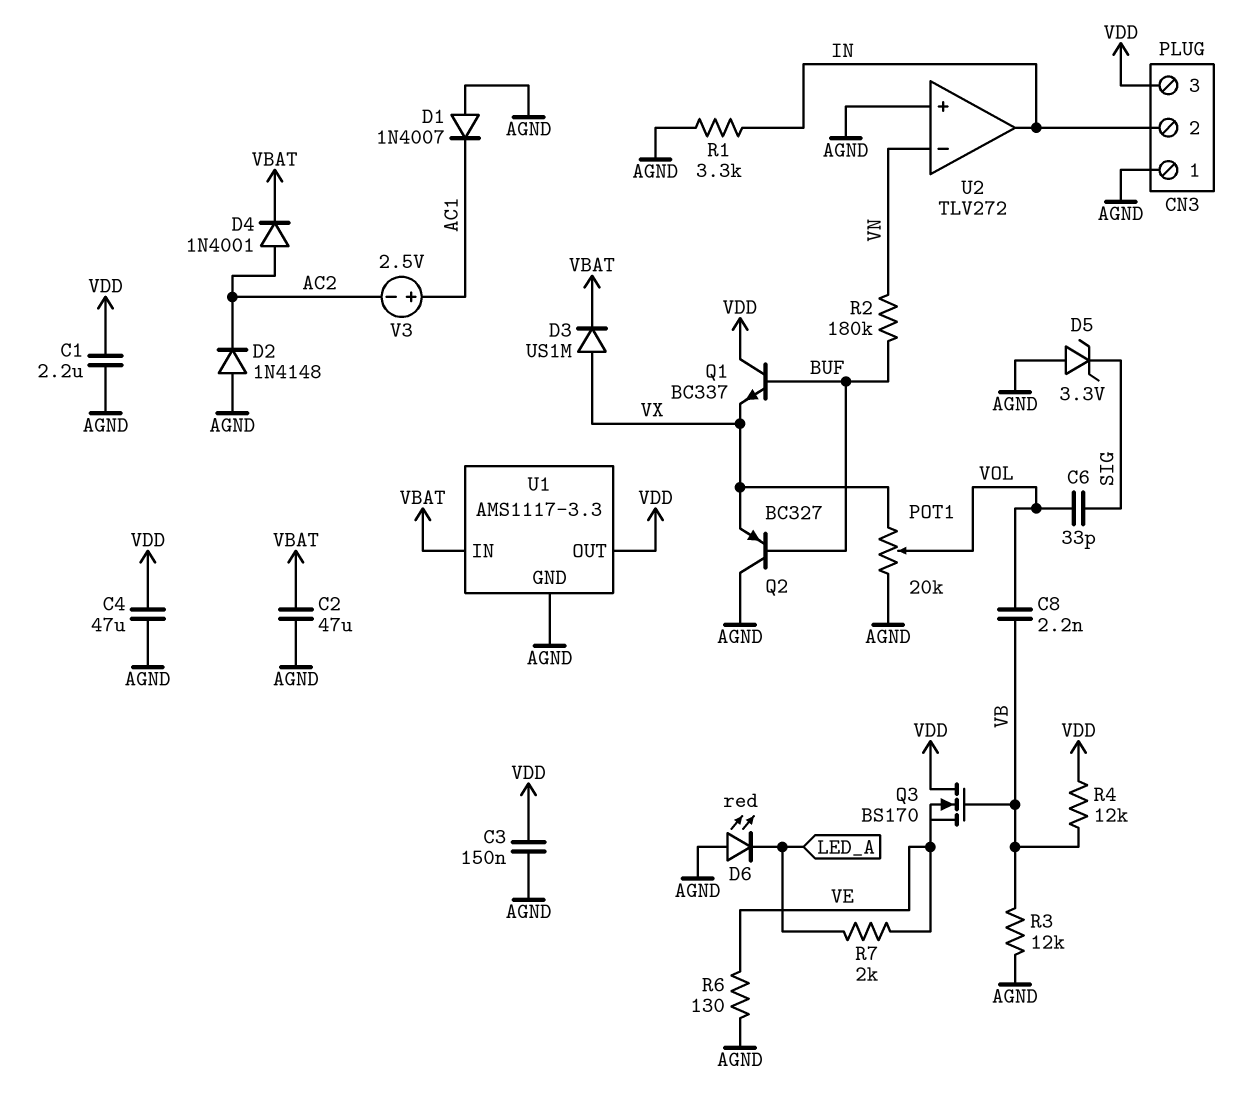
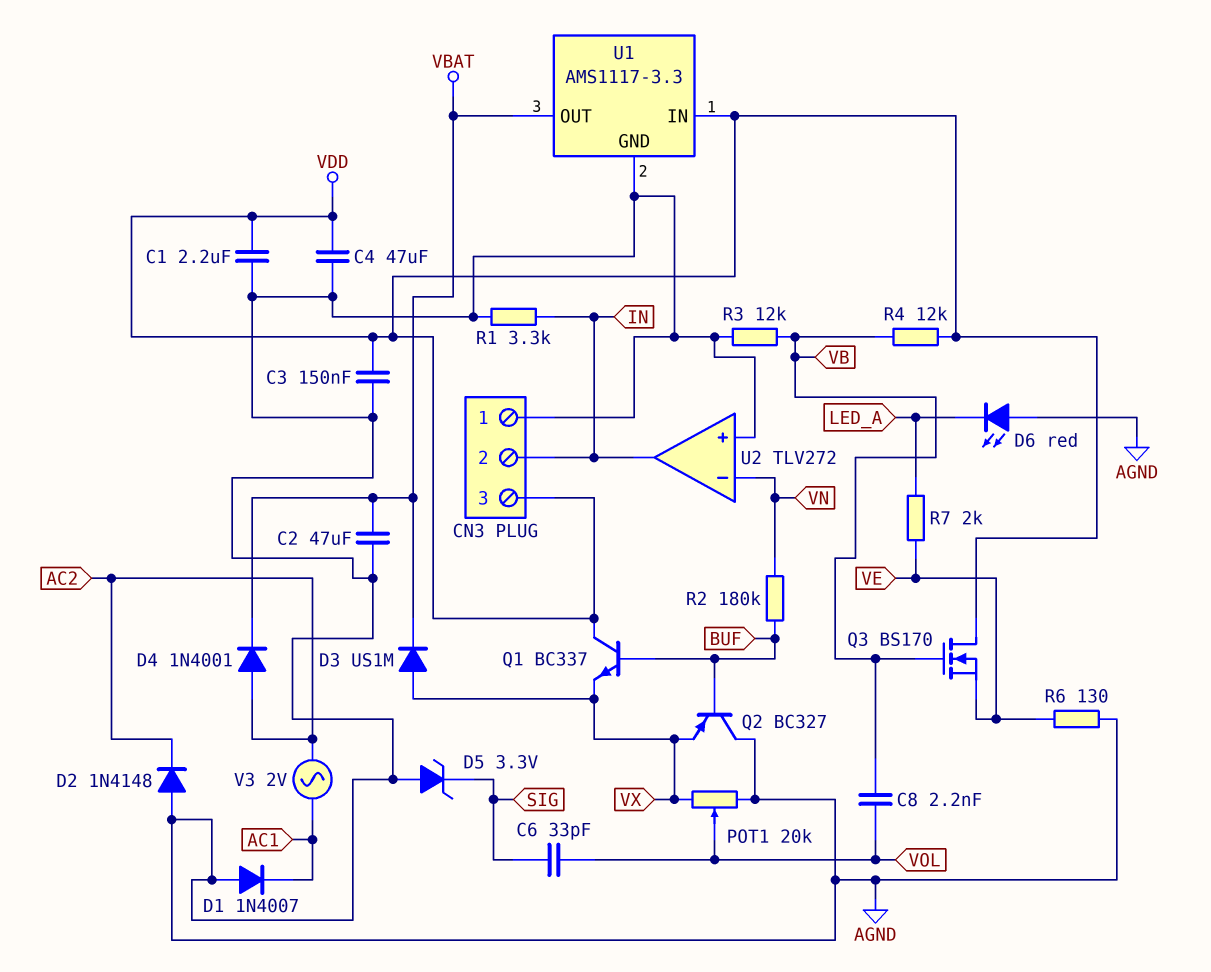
U1 pin IN: VBAT -> VDD
U1 pin OUT: VDD -> VBAT
V3: 2.5V (plus AC1, minus AC2) -> AC 2V (AC1, AC2)

